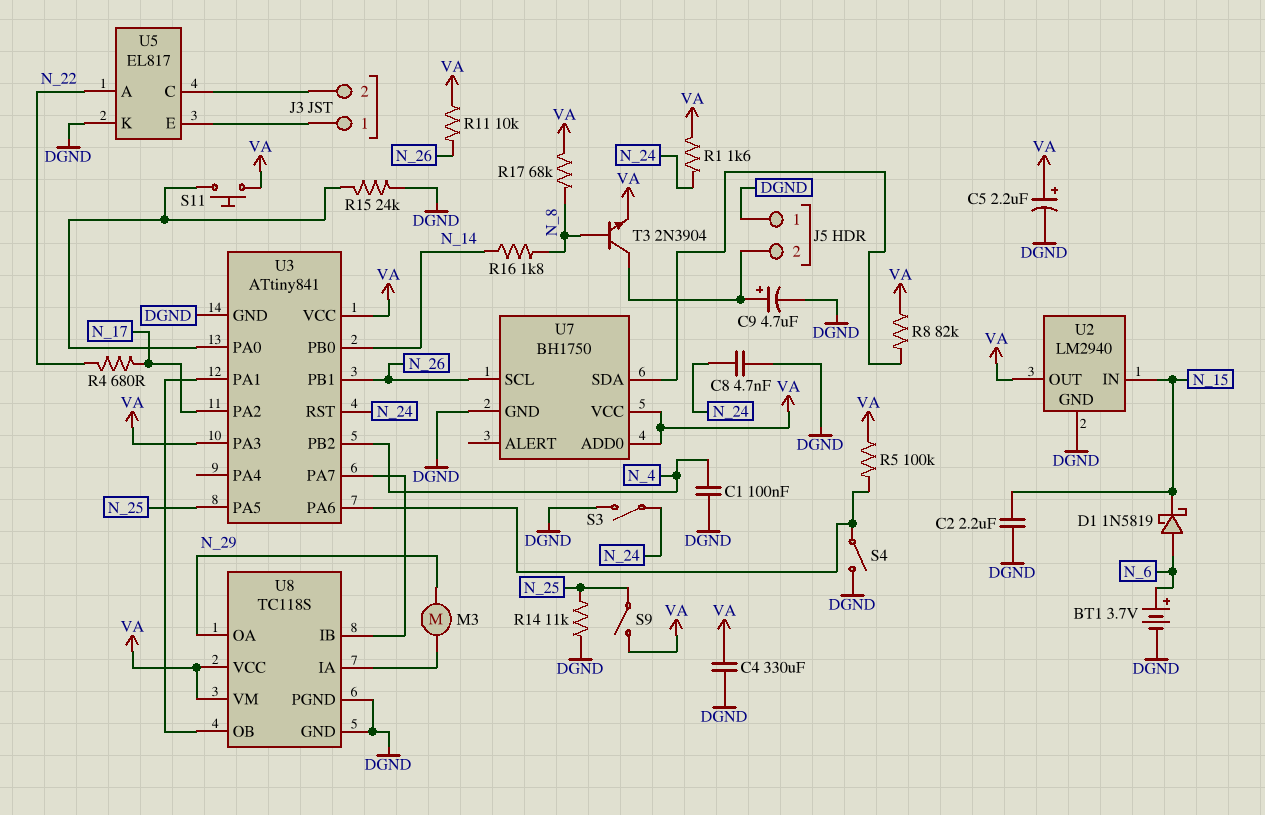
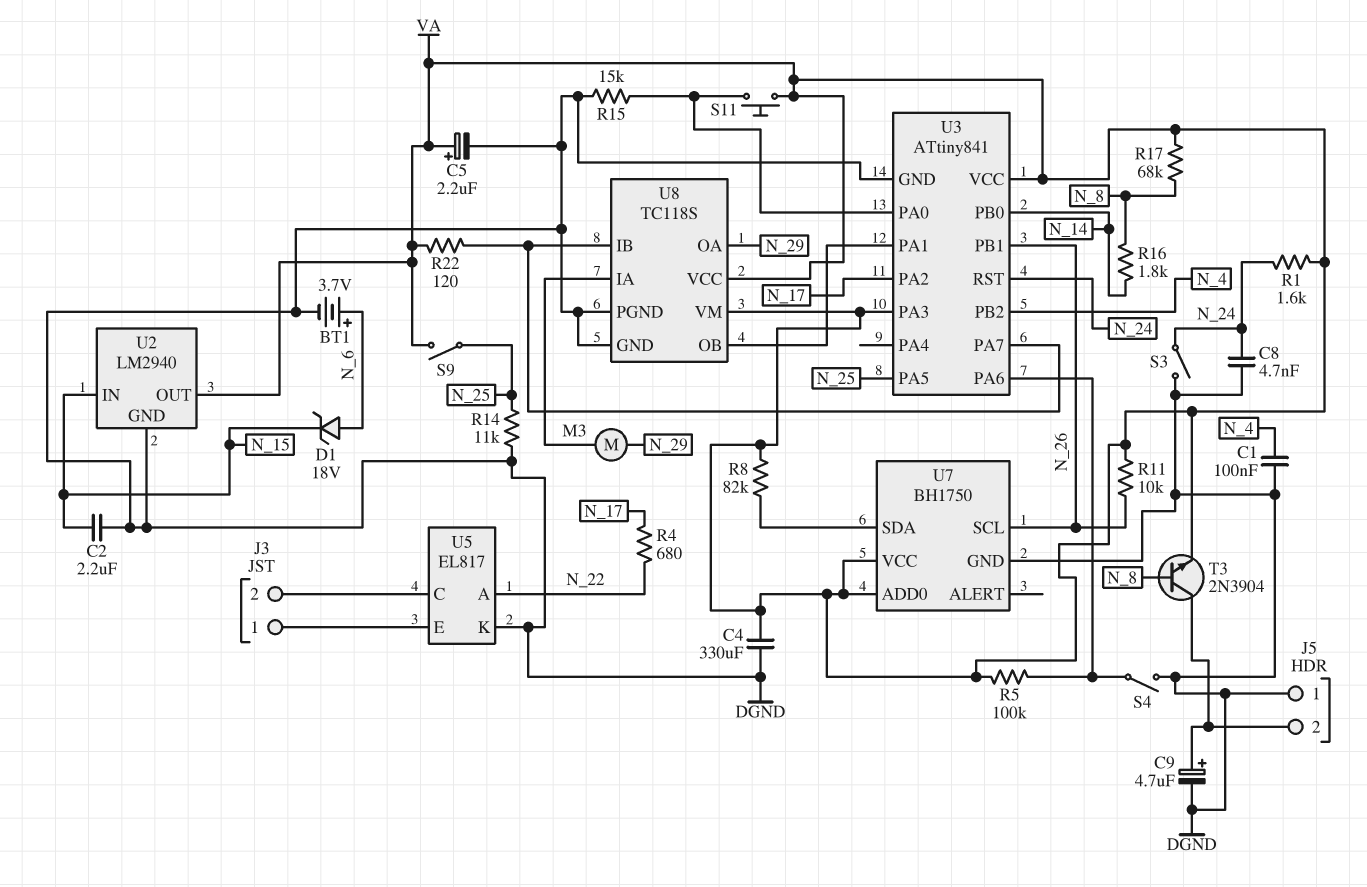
D1: schottky 1N5819 (A N_6, K N_15) -> zener 18V (A N_6, K N_15)
R15: 24k (DGND, U3/PA0) -> 15k (DGND, U3/PA0)
R22: none -> 120 (U3/PA7, VA)

